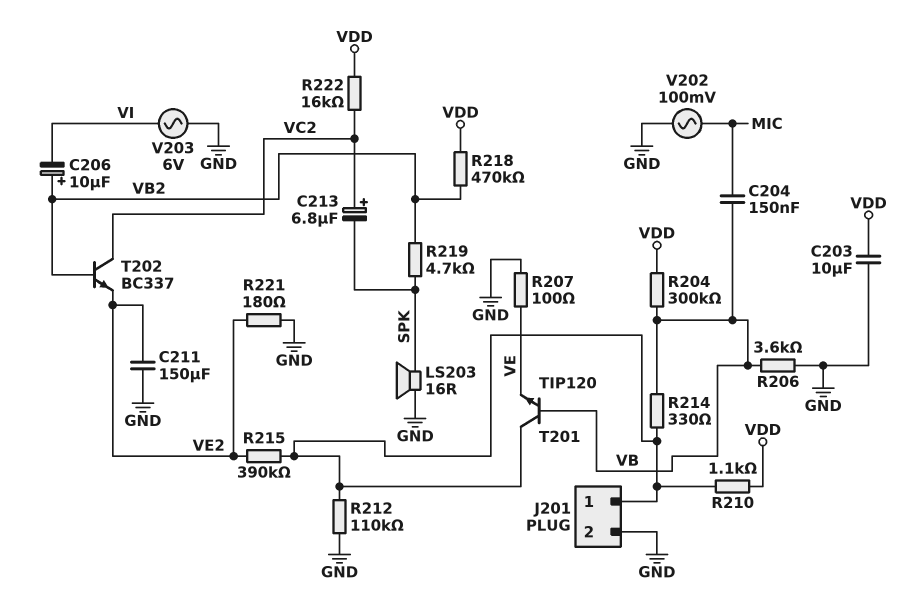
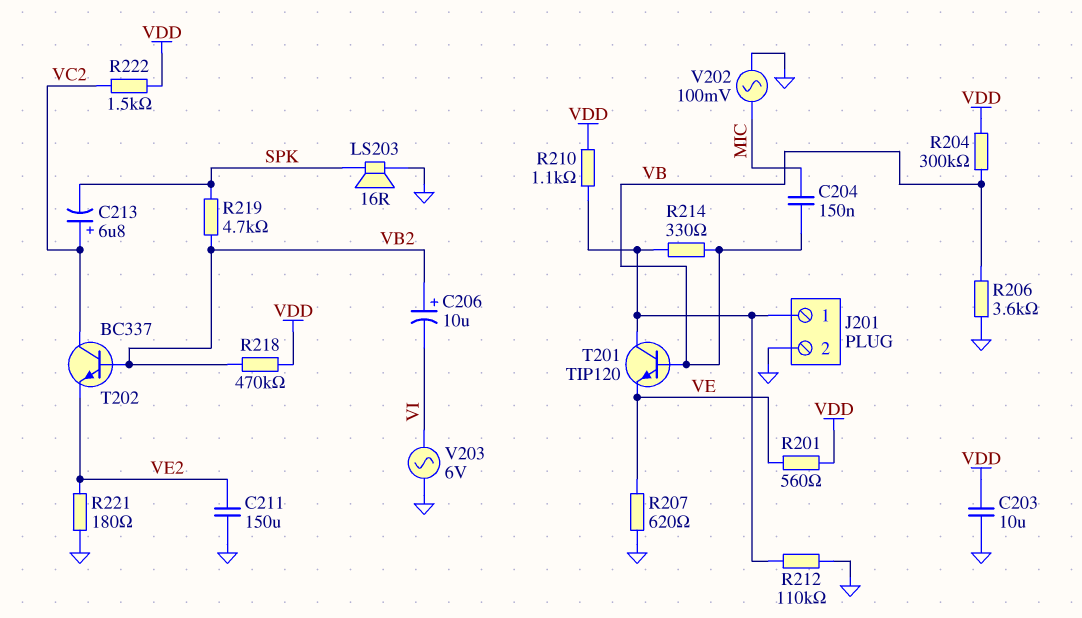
R201: none -> 560 (VDD, VE)
R207: 100 (GND, VE) -> 620 (GND, VE)
R215: 390k (J201/1, VE2) -> none
R222: 16k (VC2, VDD) -> 1.5k (VC2, VDD)

